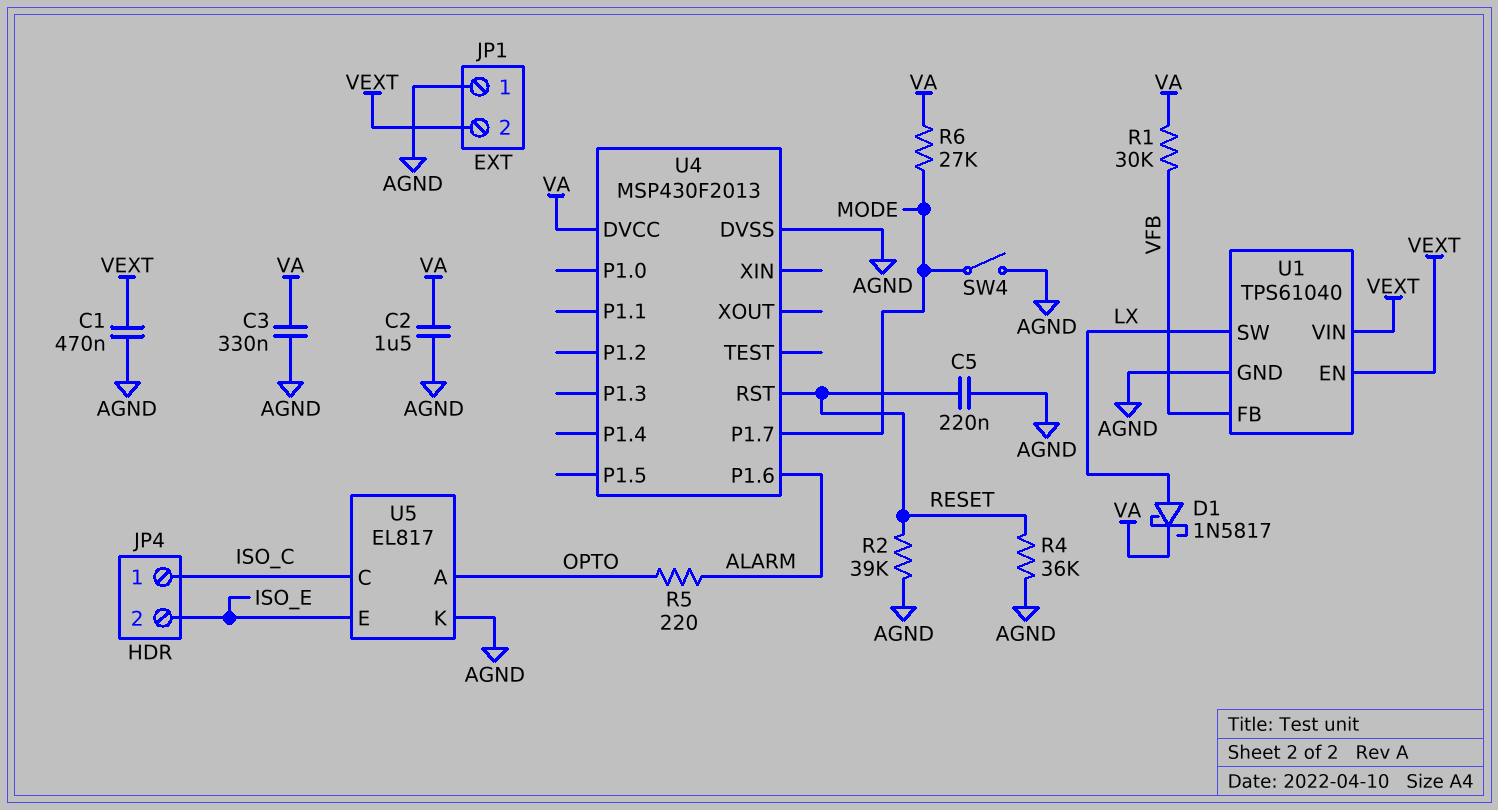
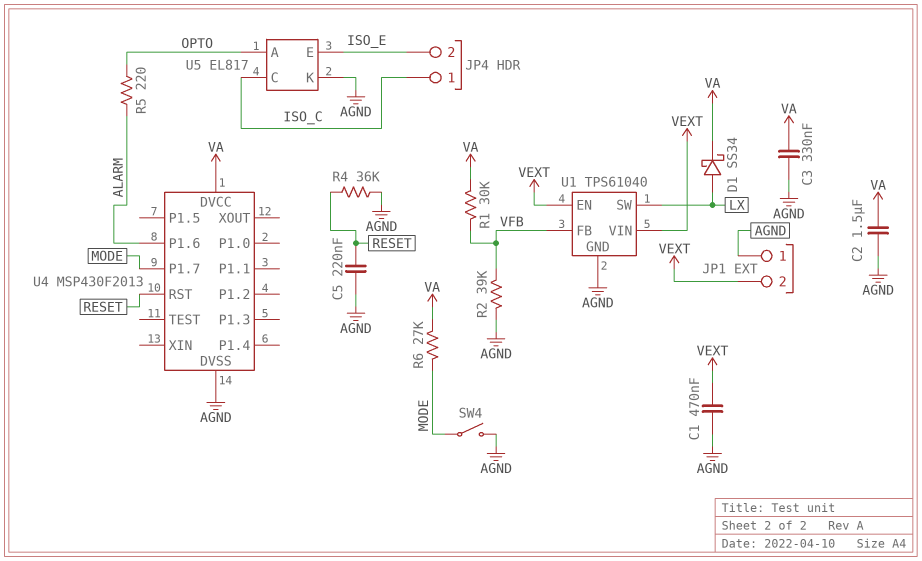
D1: schottky 1N5817 (A LX, K VA) -> schottky SS34 (A LX, K VA)
R2: 39k (AGND, RESET) -> 39k (AGND, VFB)

